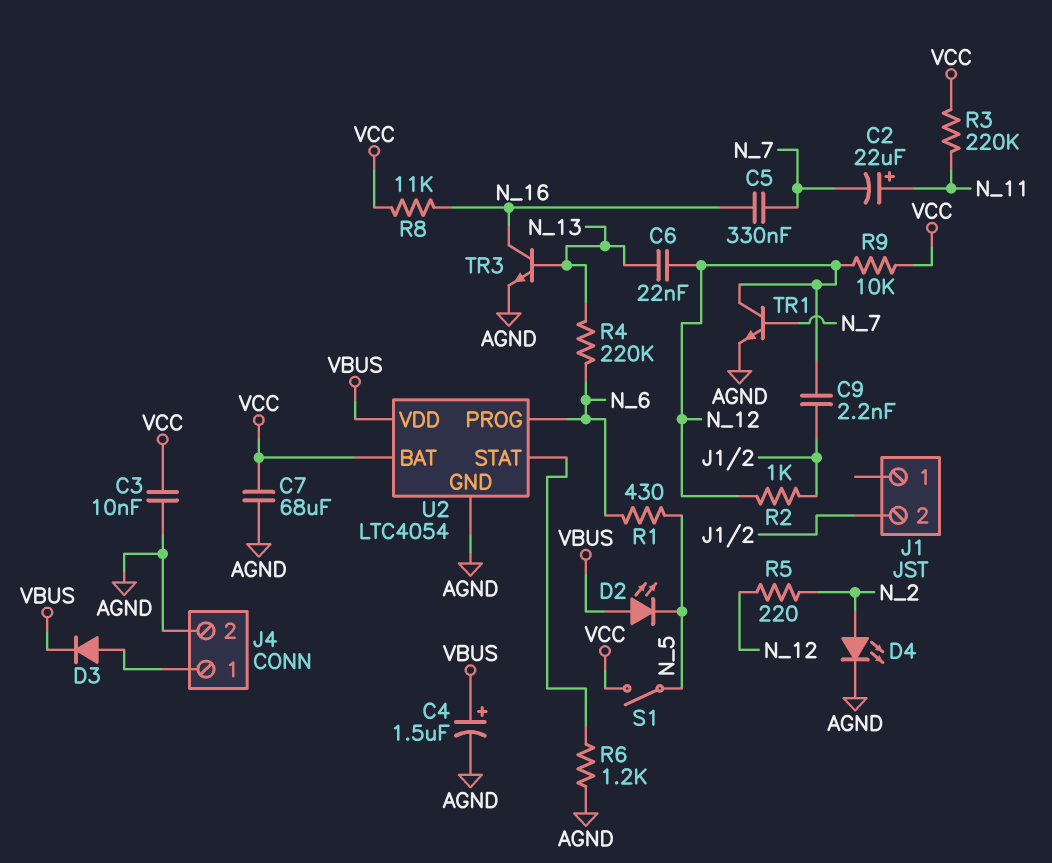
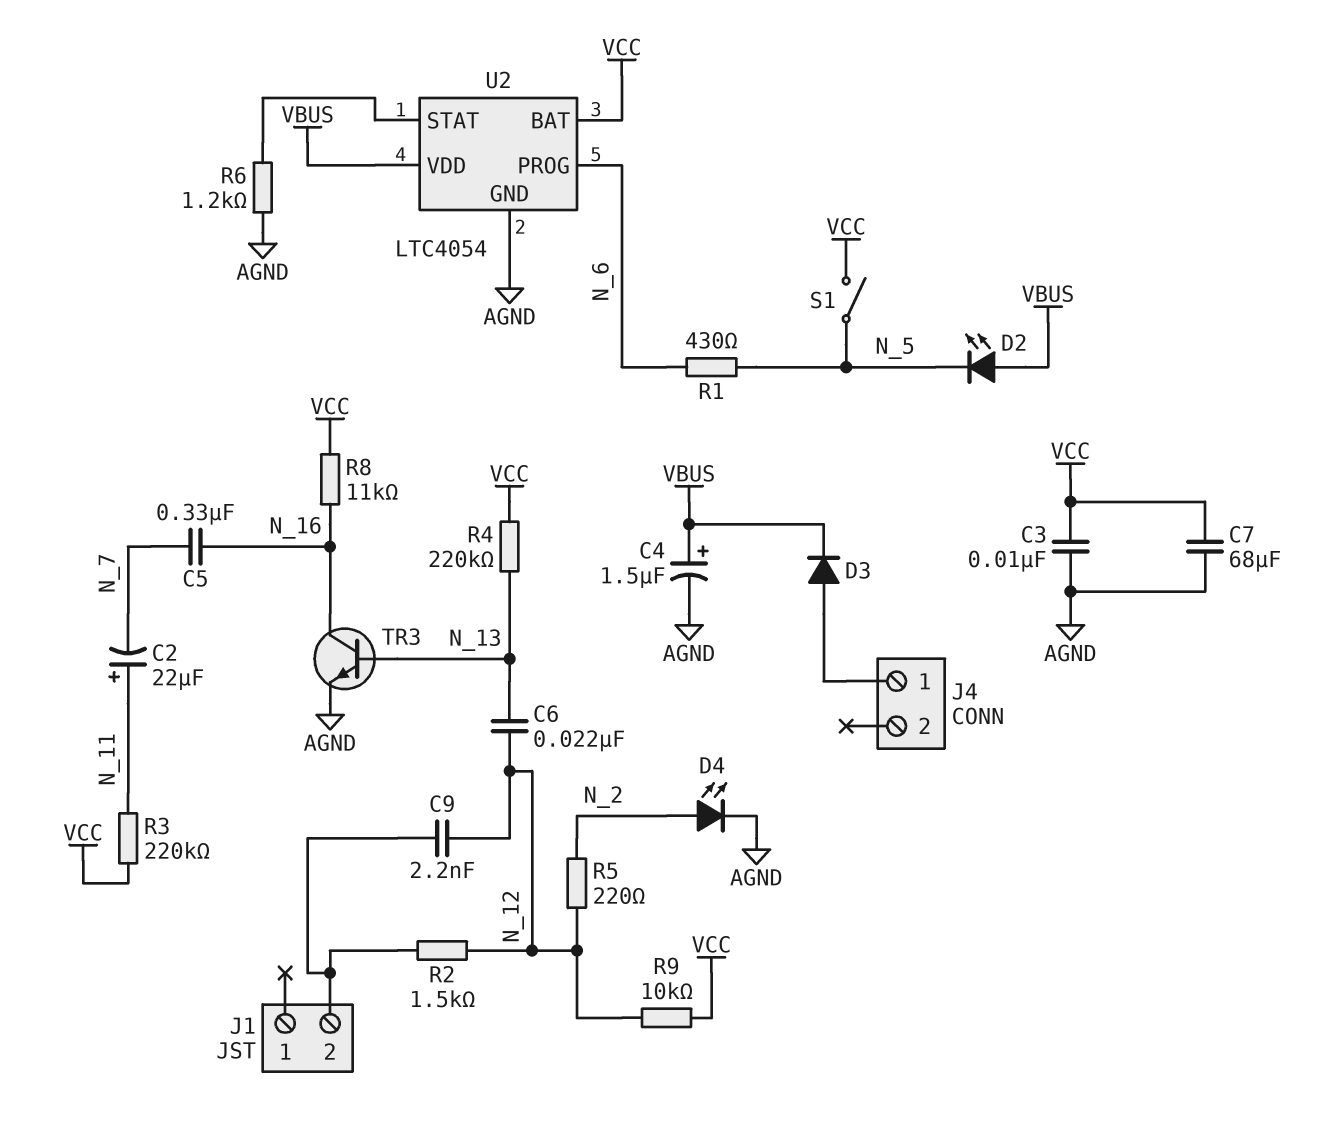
J4 pin 2: AGND -> none
R2: 1k (J1/2, N_12) -> 1.5k (J1/2, N_12)
R4: 220k (N_6, N_13) -> 220k (N_13, VCC)
TR1: NPN (B N_7, C N_12, E AGND) -> none

